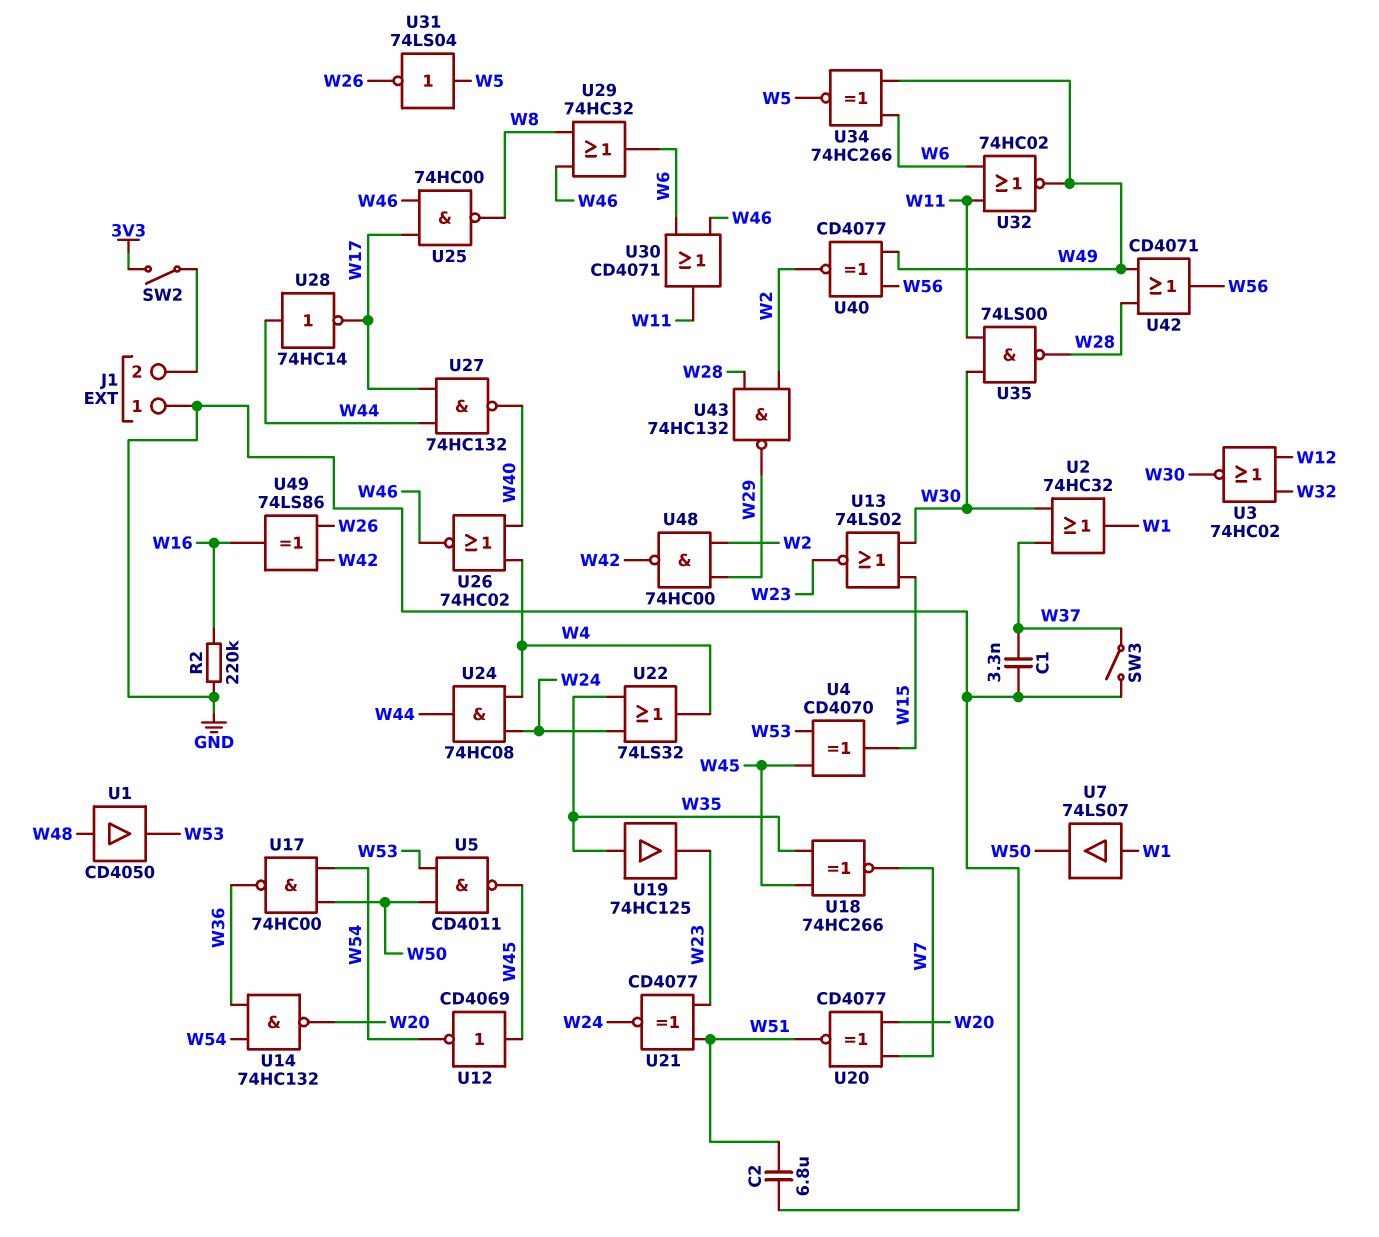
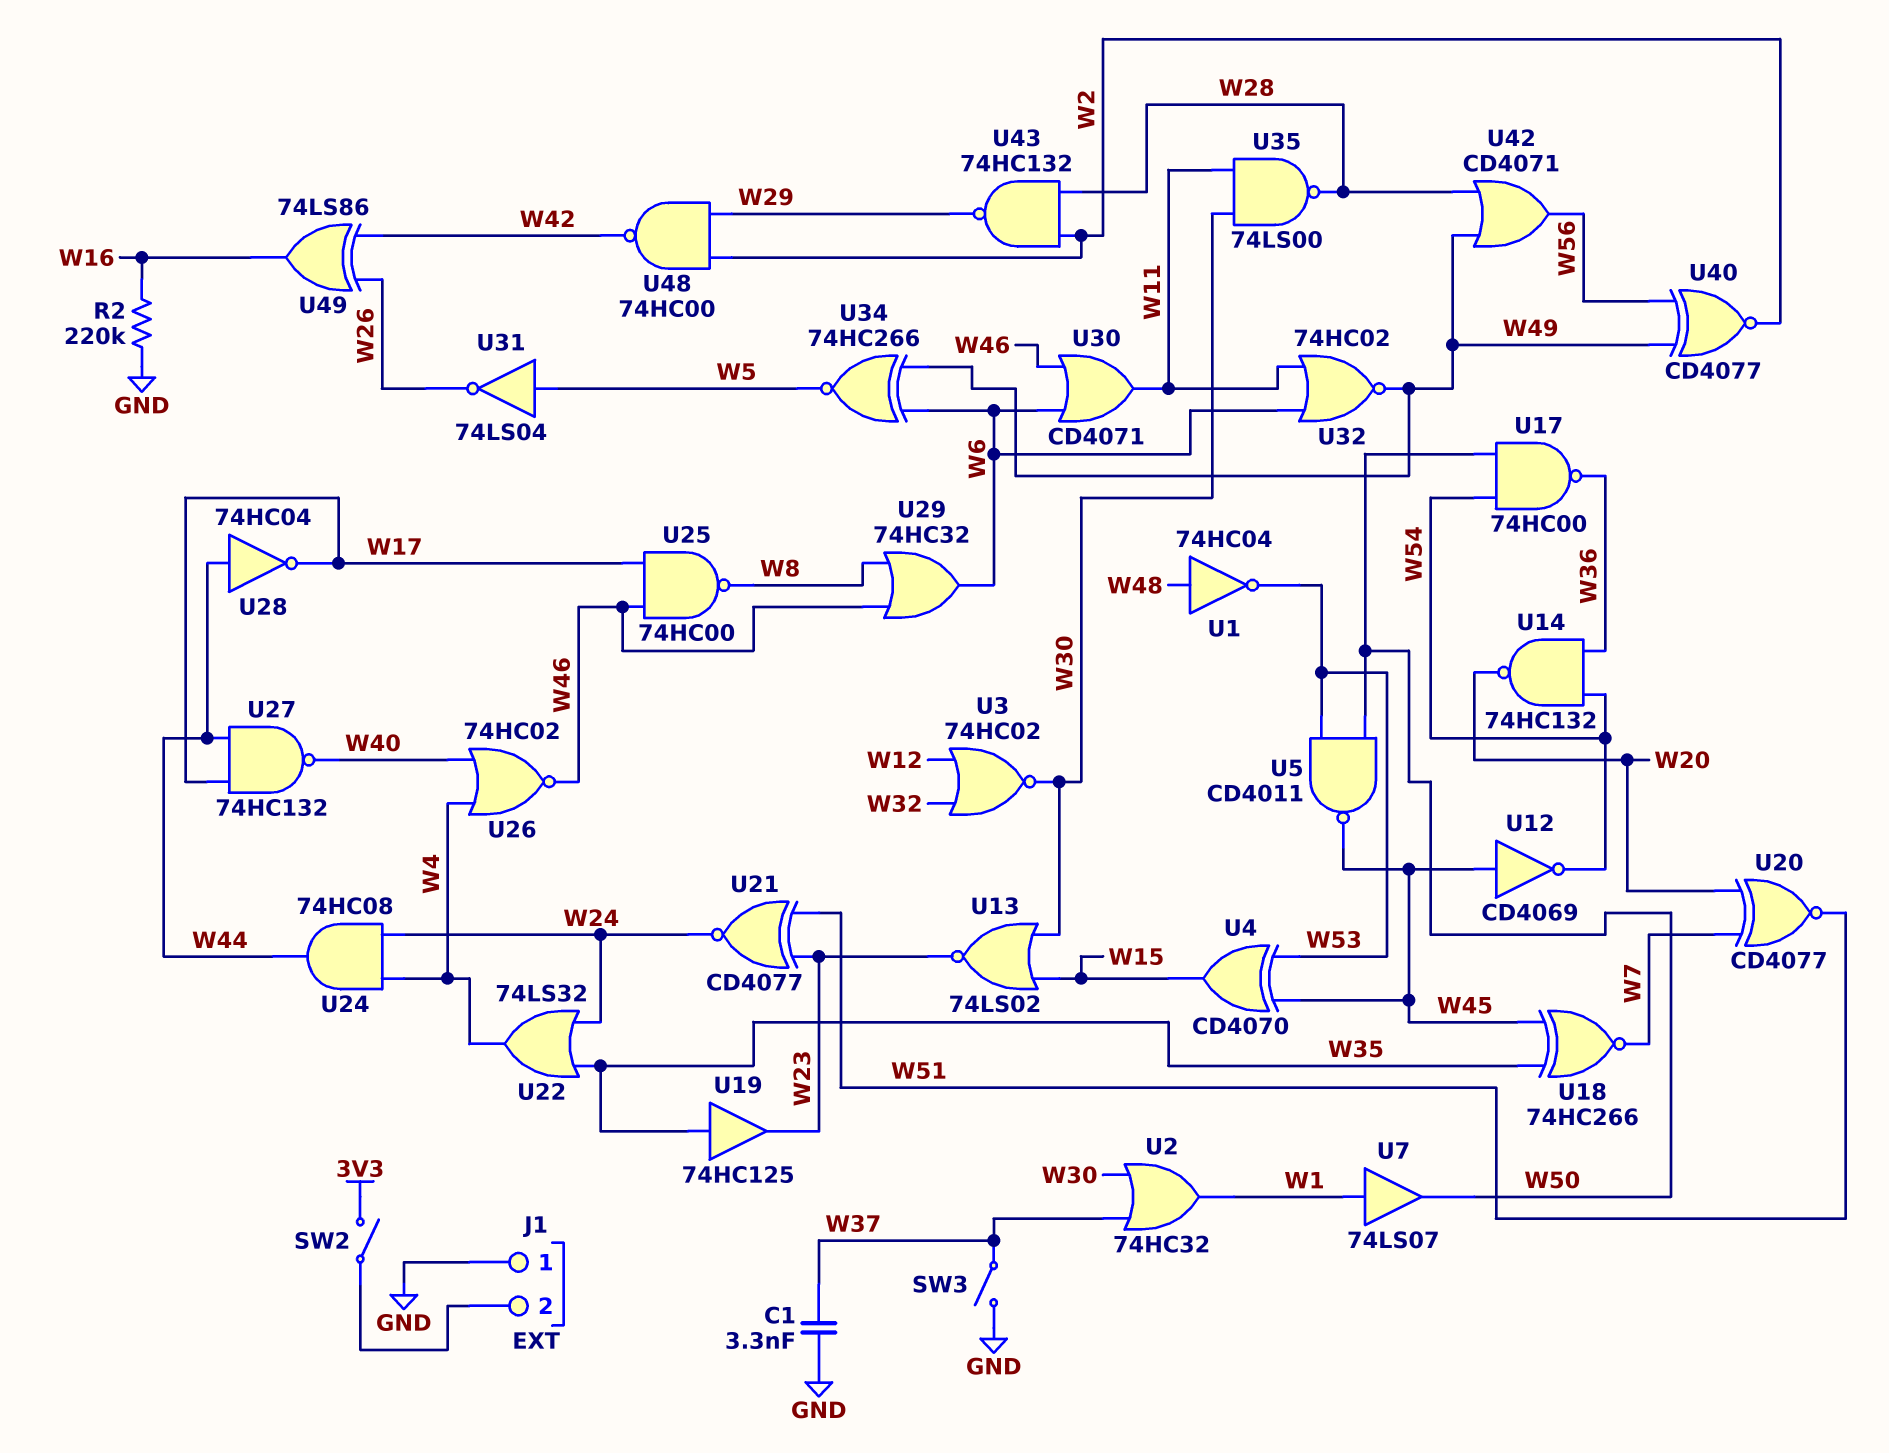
C2: 6.8uF (GND, W51) -> none
U1: buffer CD4050 (in W48, out W53) -> NOT 74HC04 (in W48, out W53)
U28: NOT 74HC14 (in W44, out W17) -> NOT 74HC04 (in W44, out W17)

